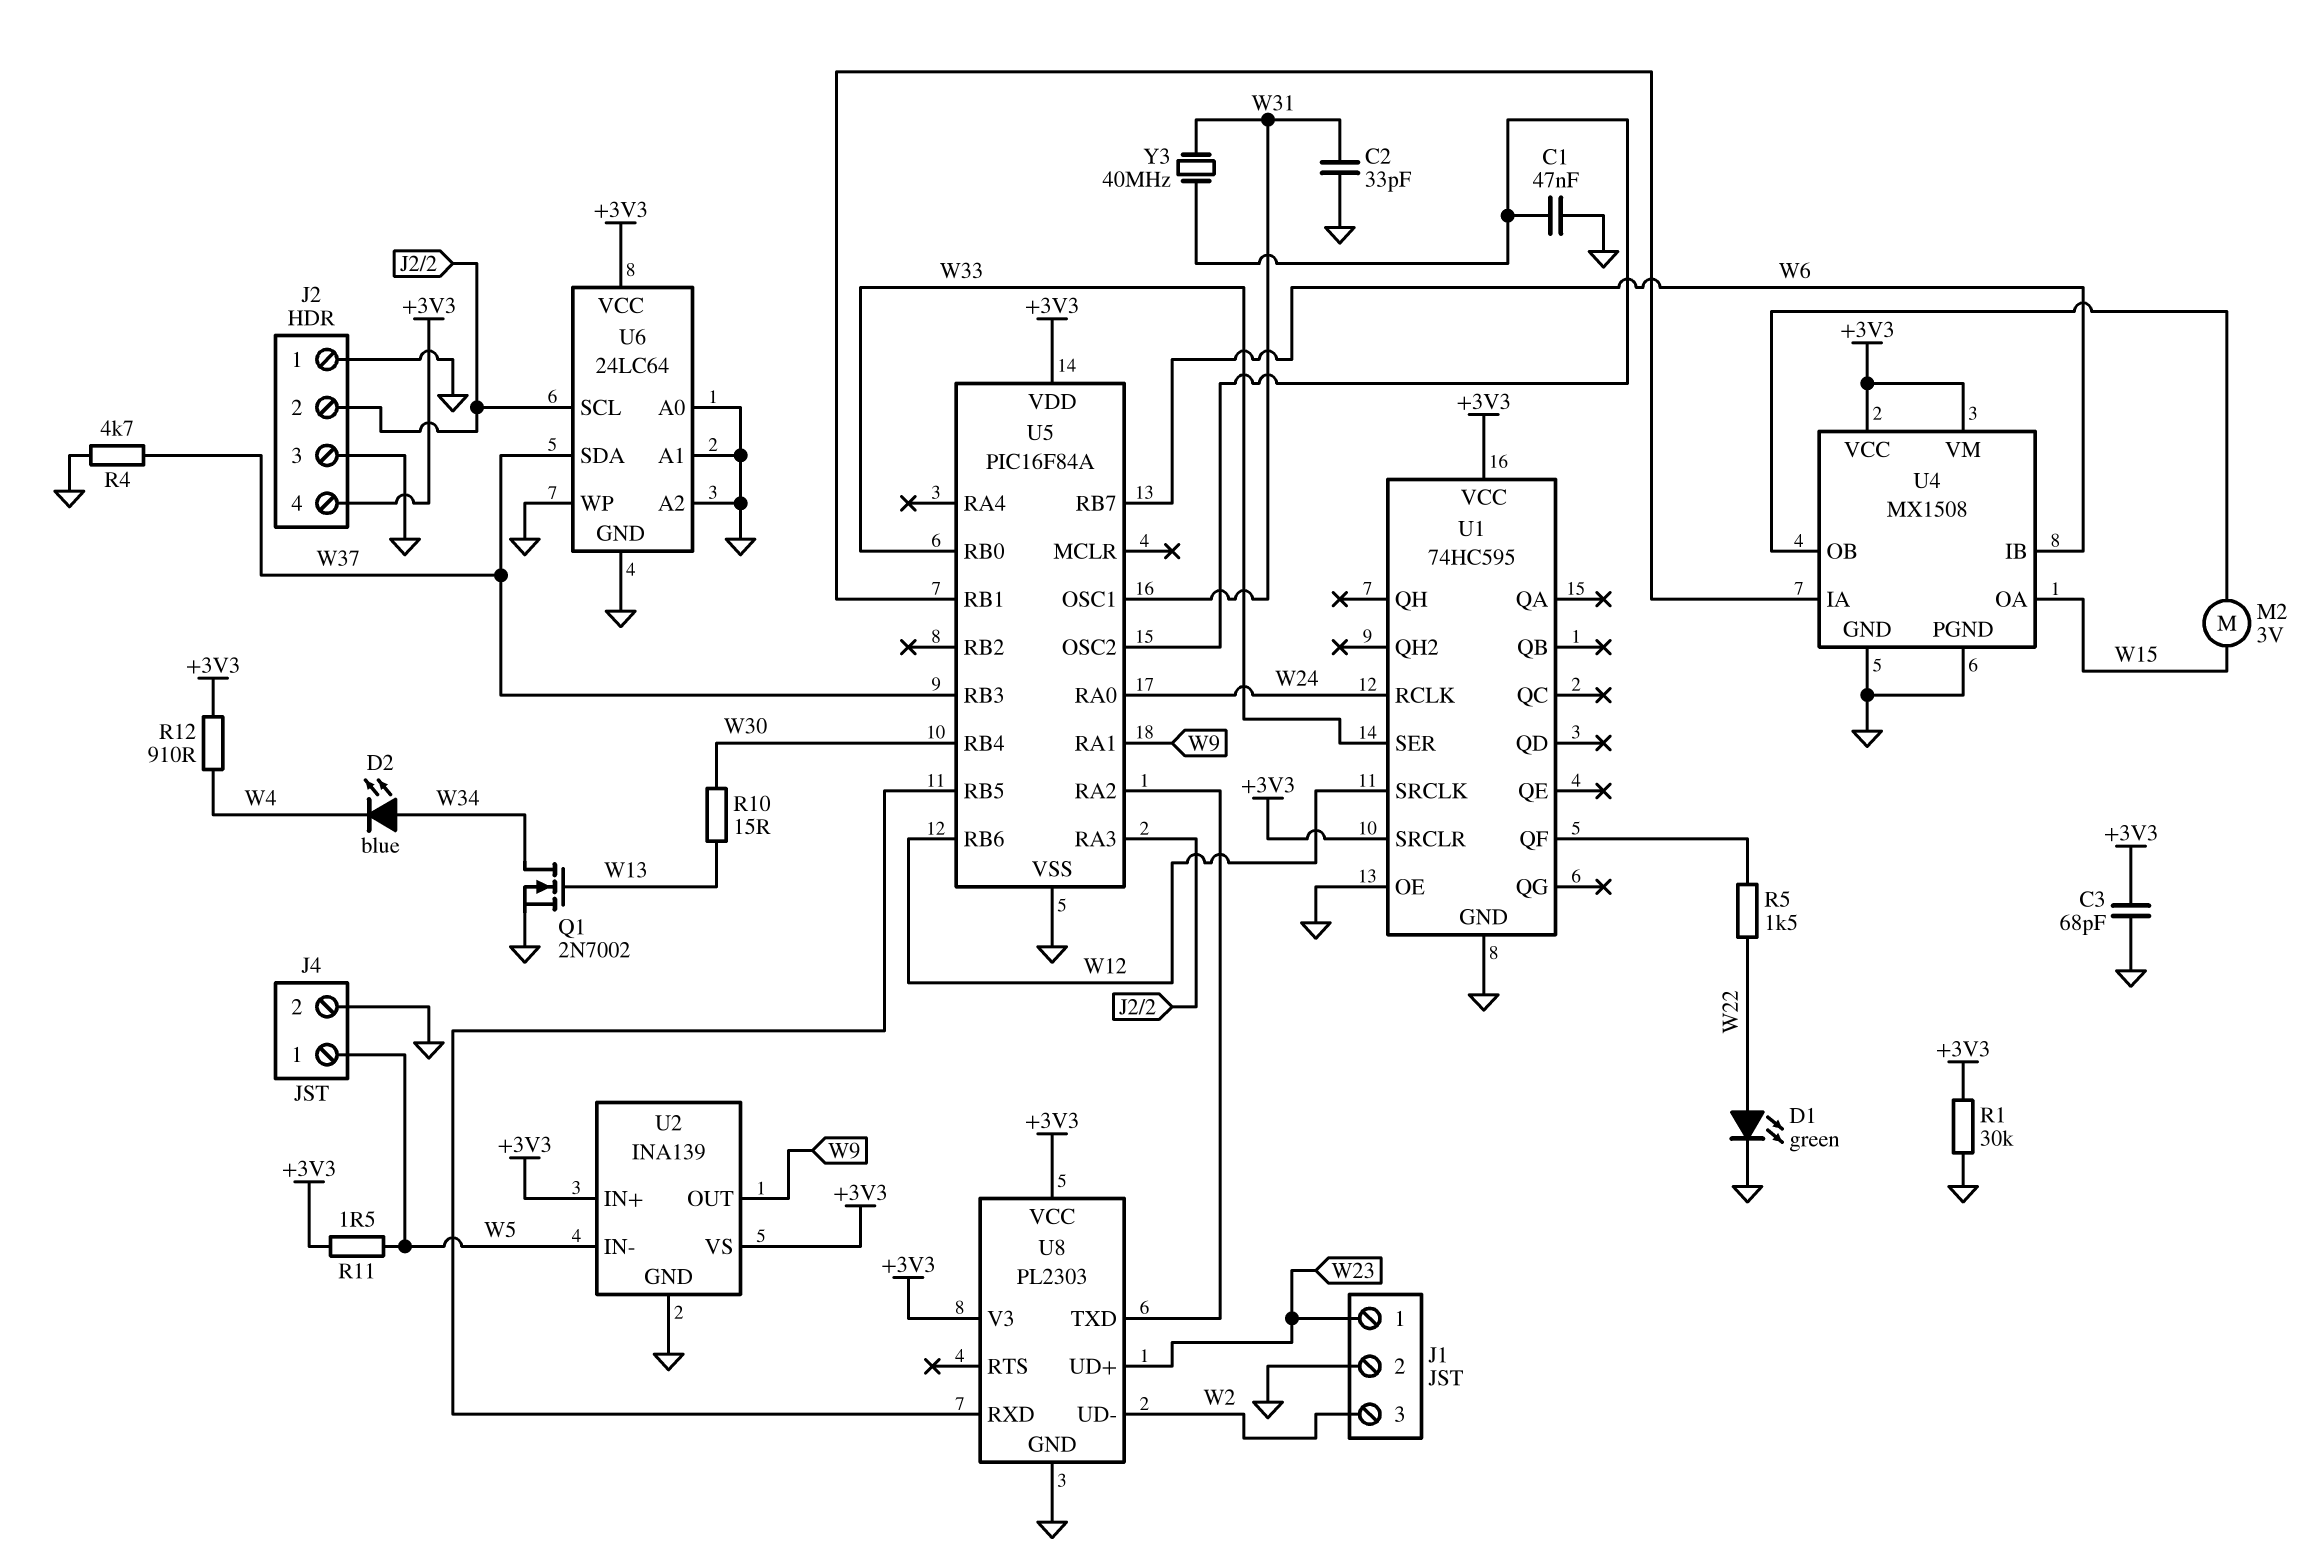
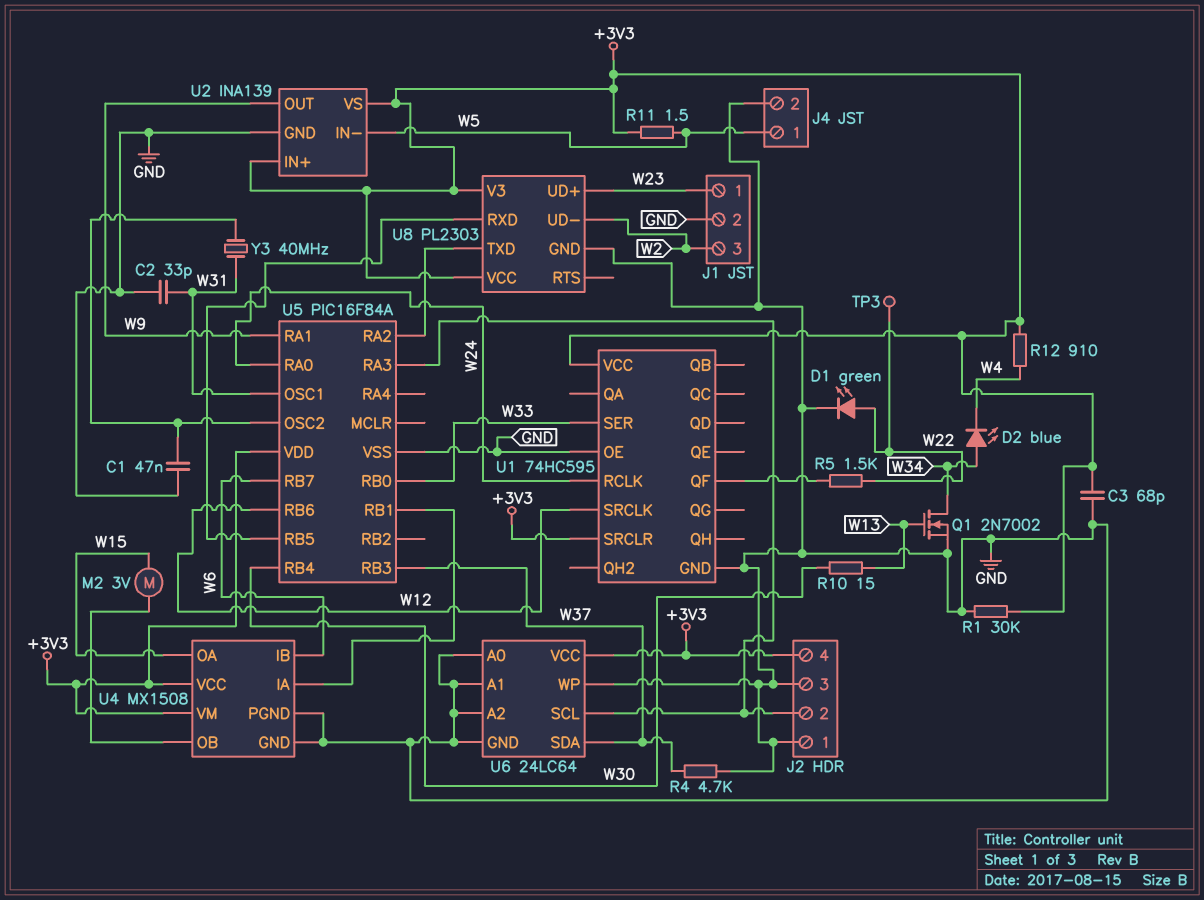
TP3: none -> test point (W22)

